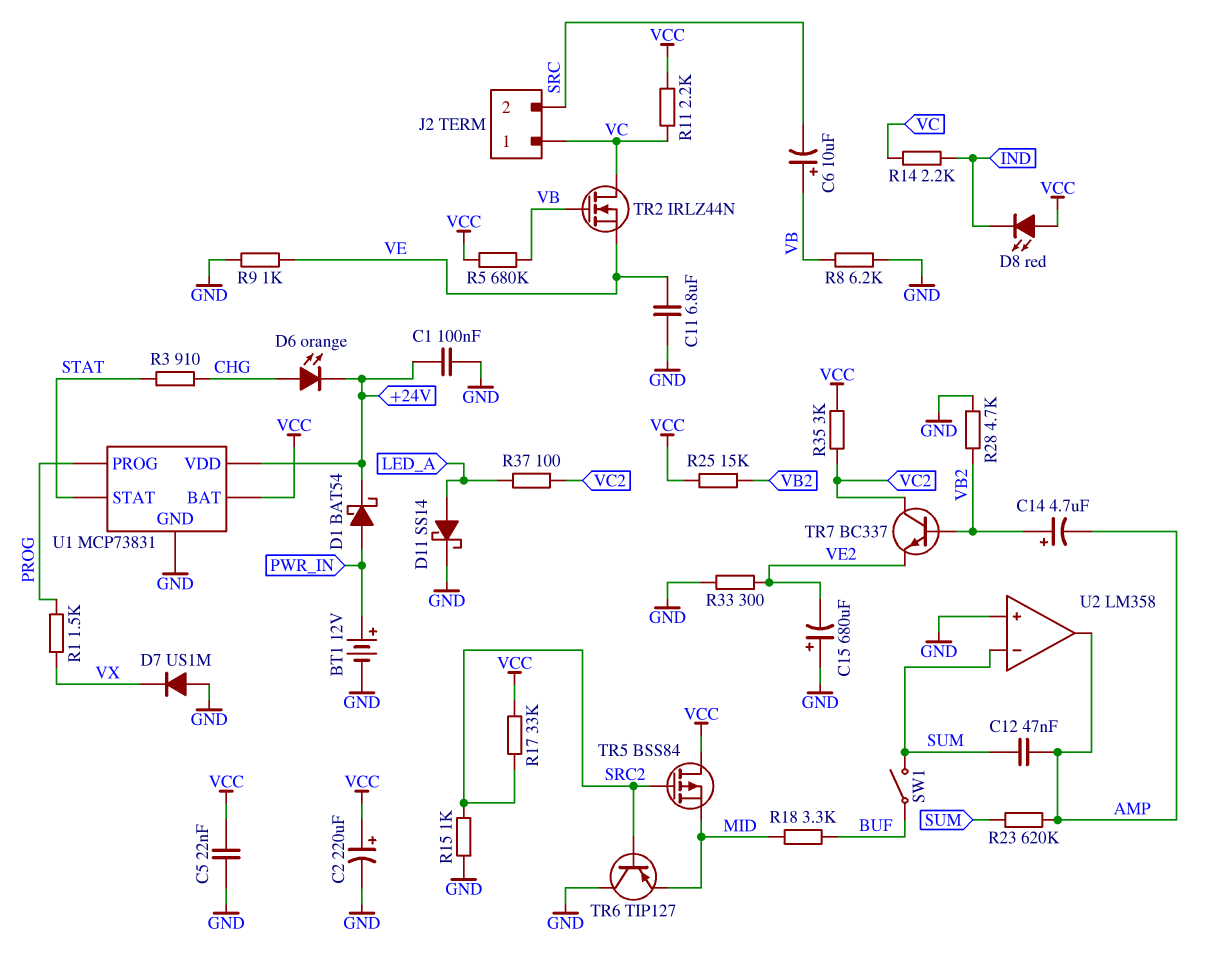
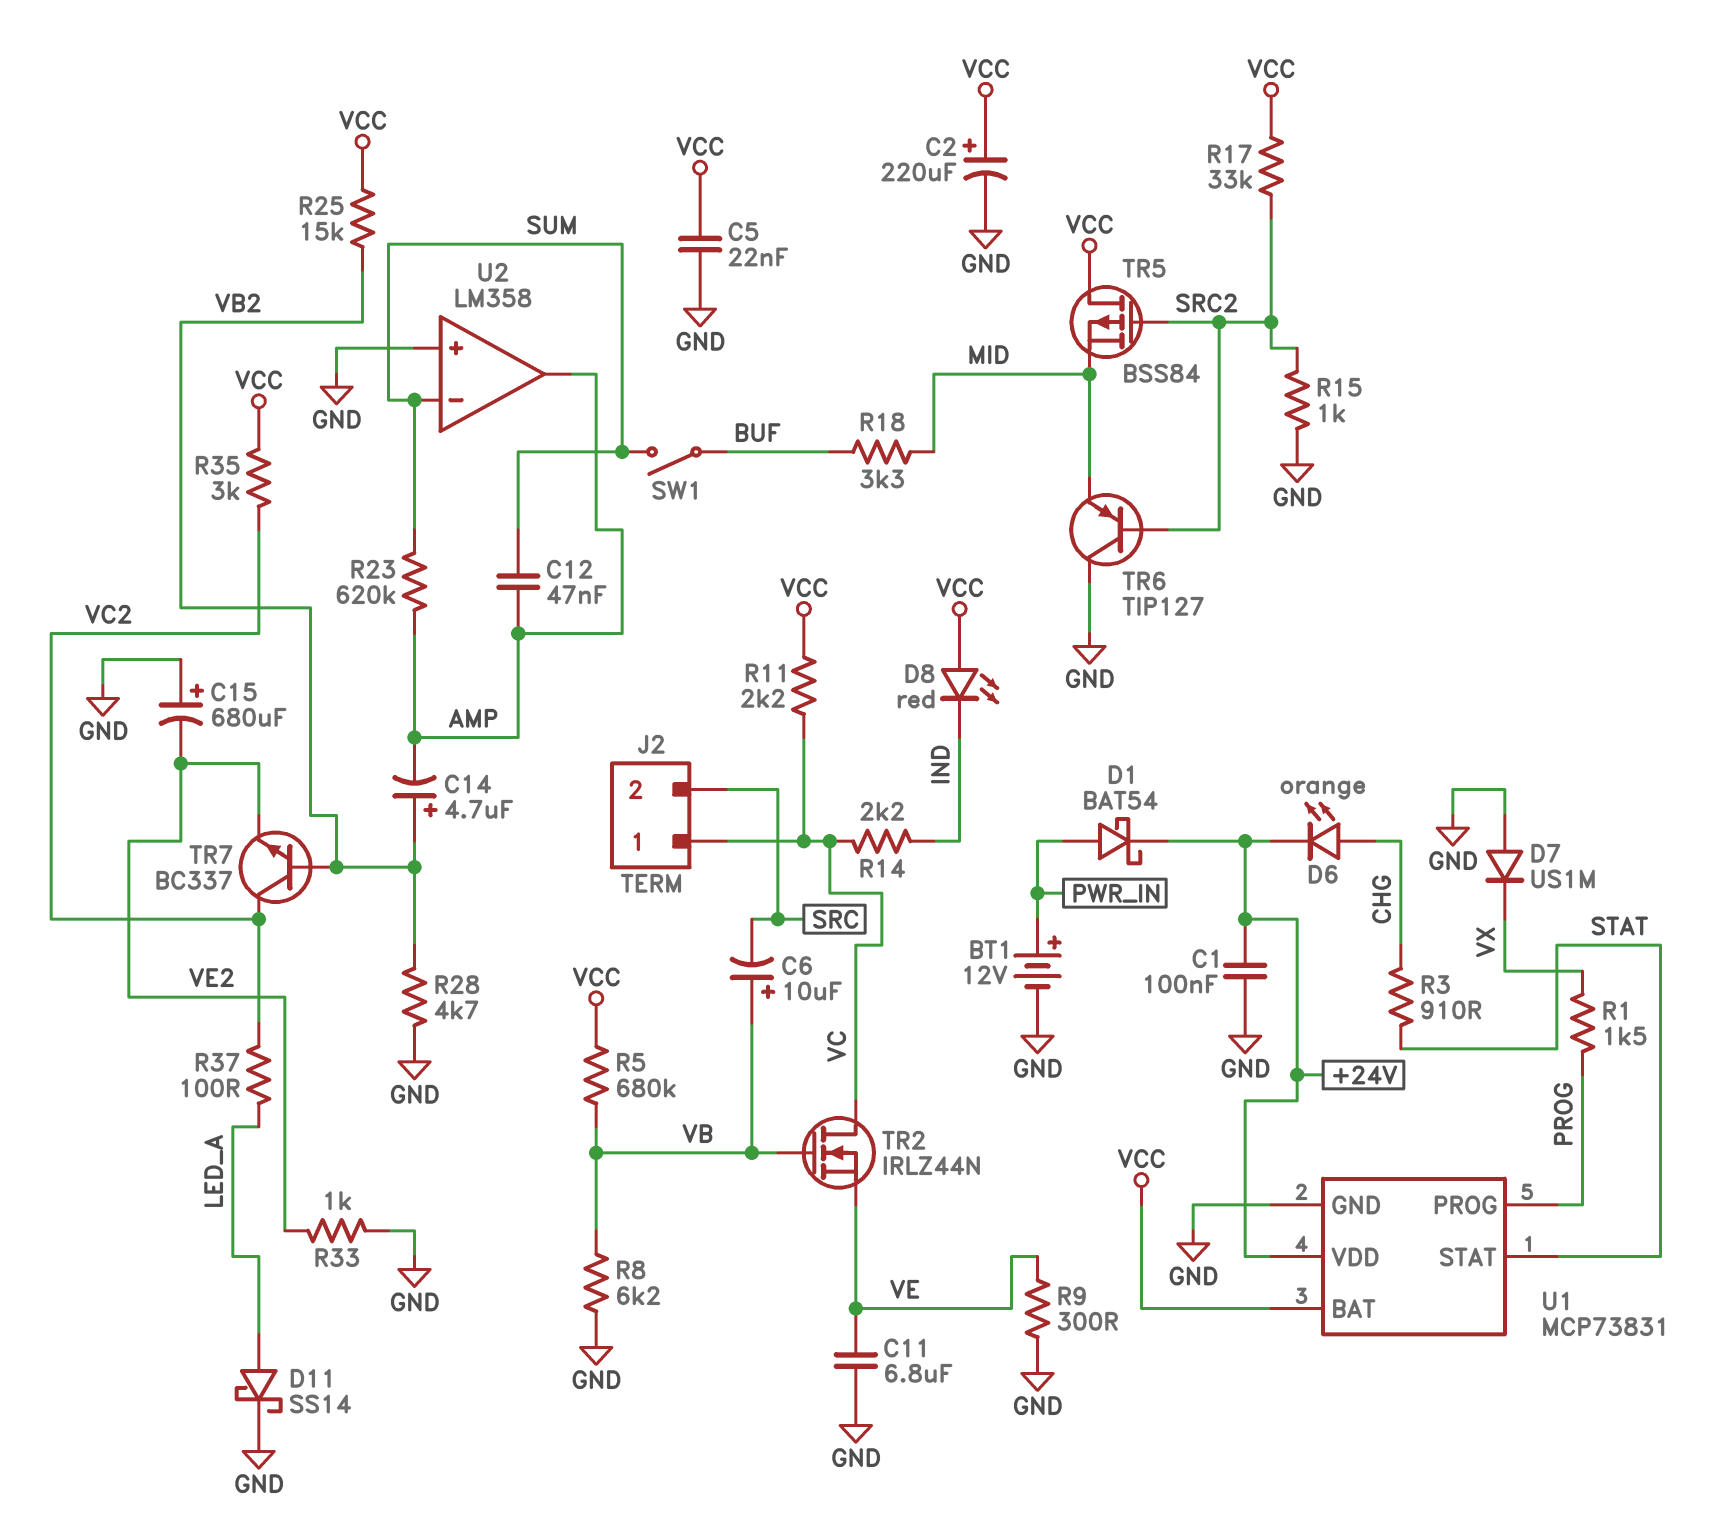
R9: 1k (GND, VE) -> 300 (GND, VE)
R33: 300 (GND, VE2) -> 1k (GND, VE2)

